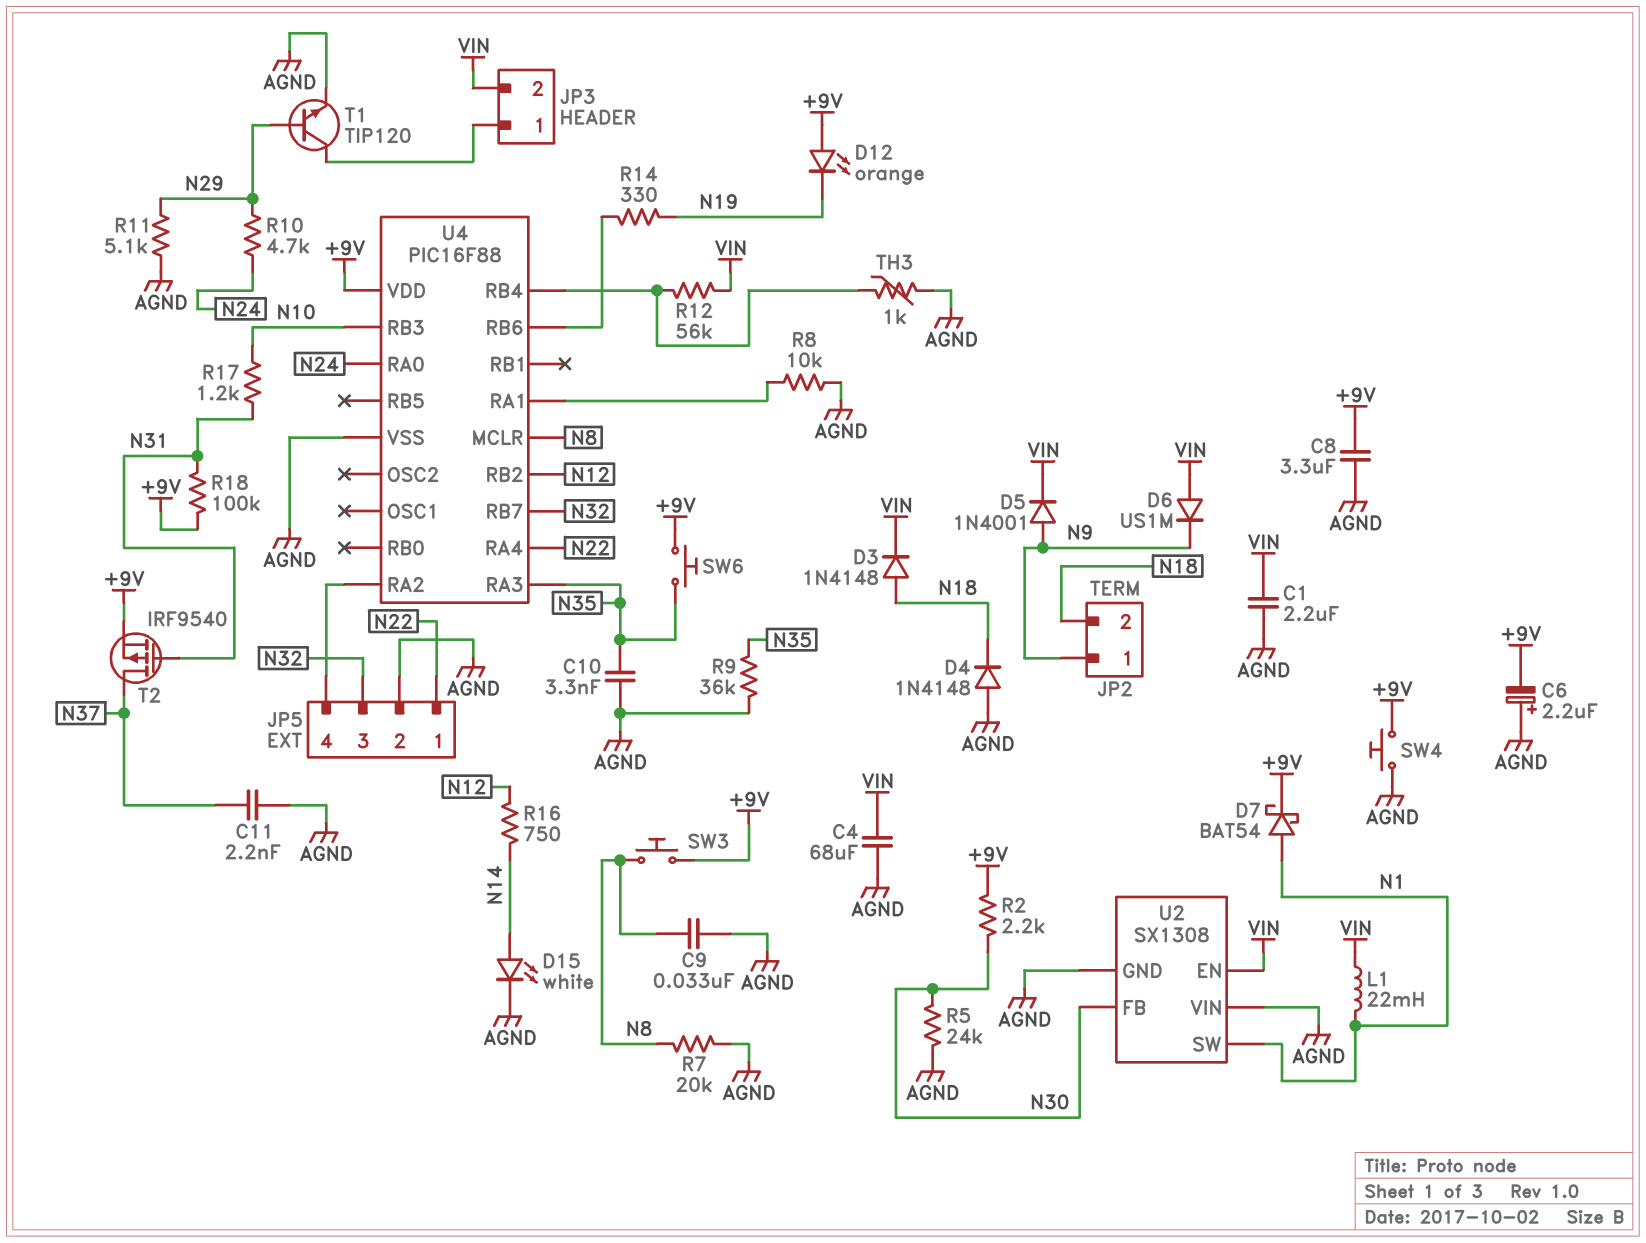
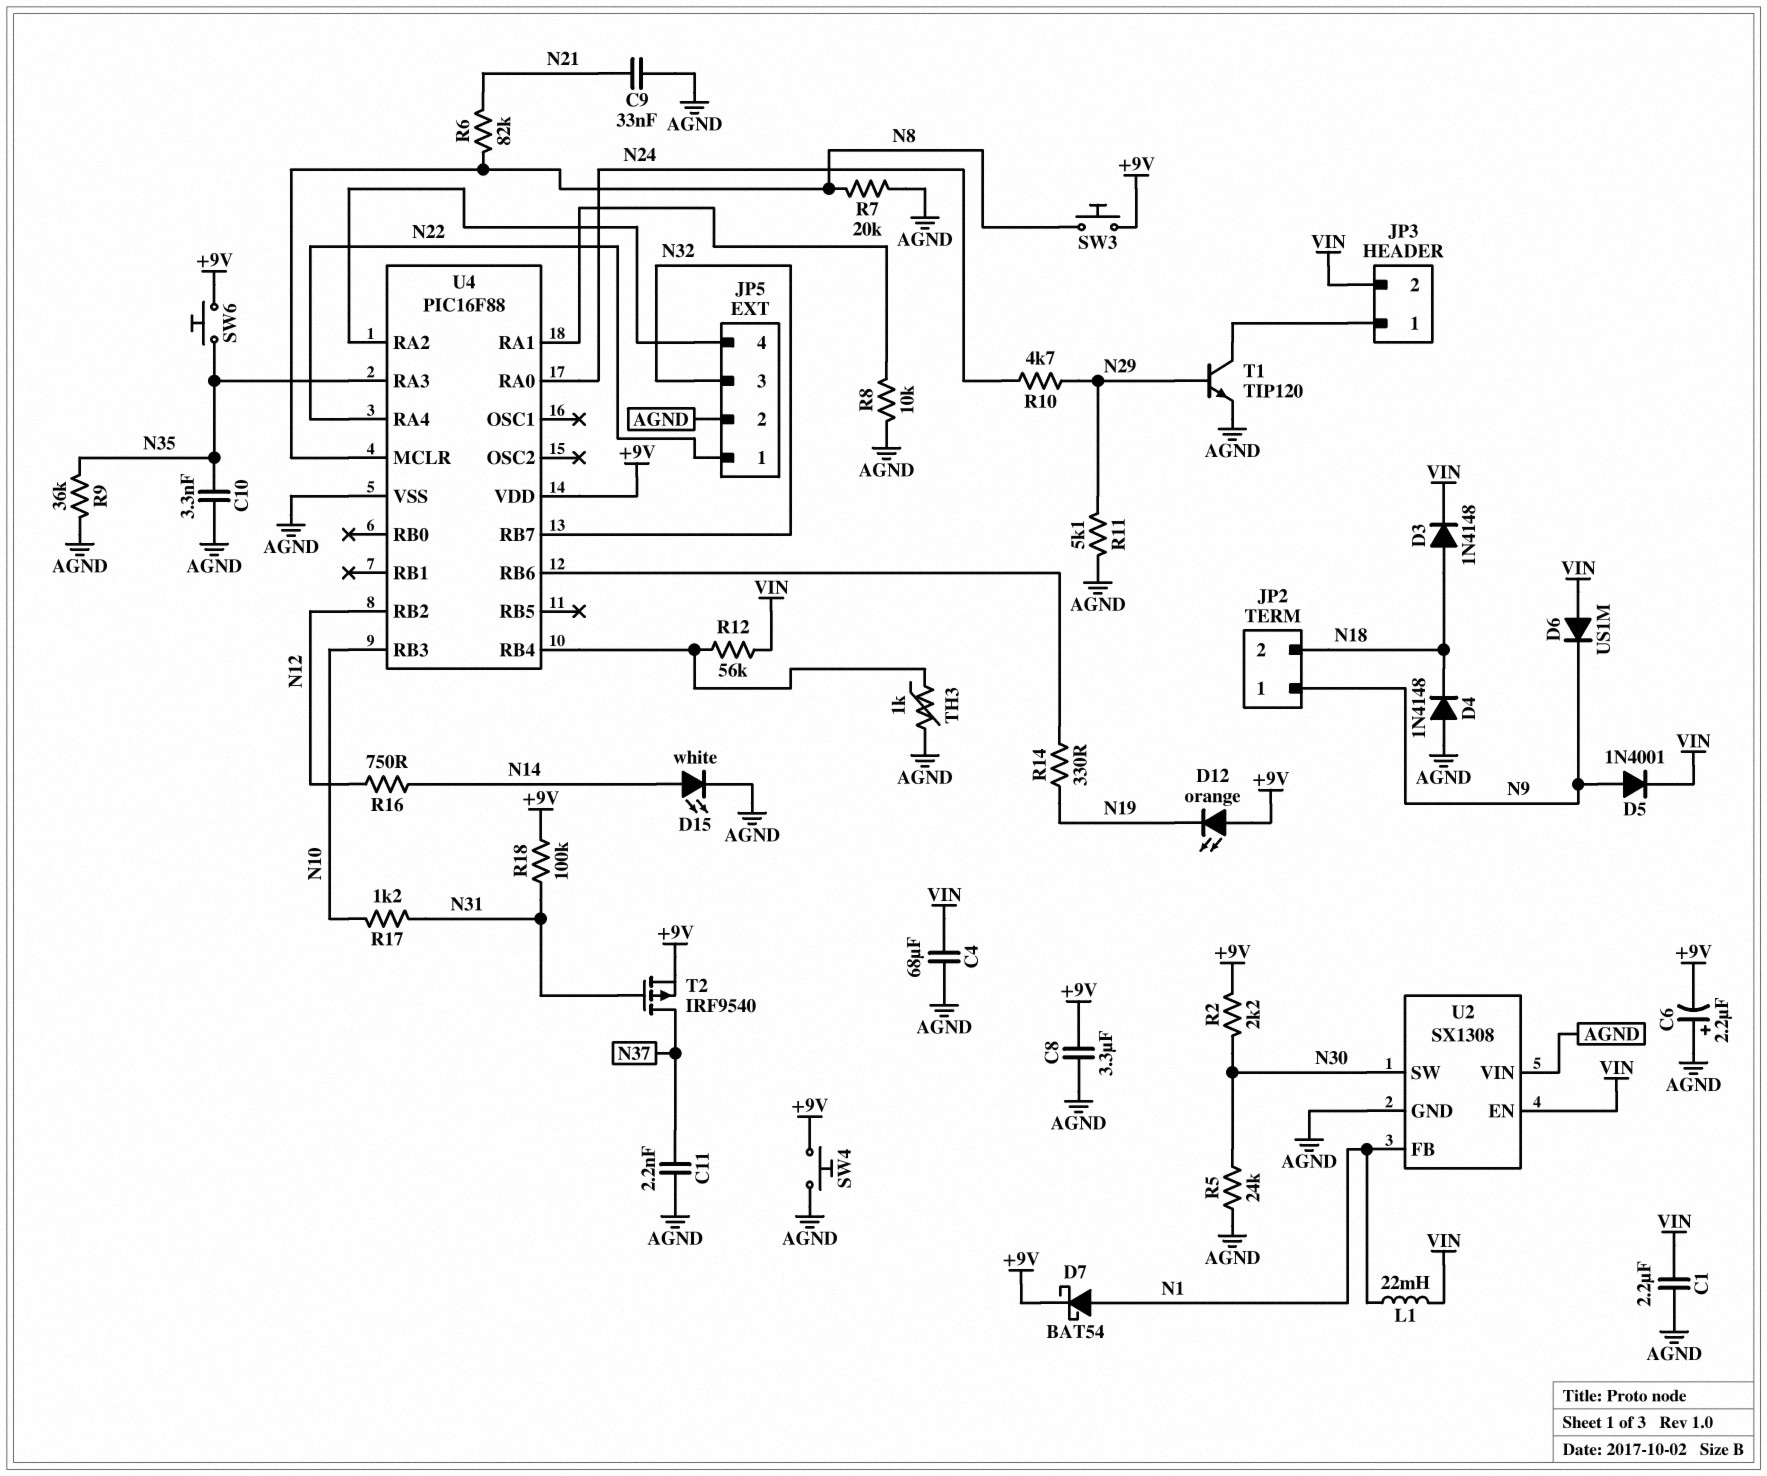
C9: 33nF (AGND, N8) -> 33nF (AGND, N21)
R6: none -> 82k (N8, N21)
U2 pin FB: N30 -> N1
U2 pin SW: N1 -> N30

